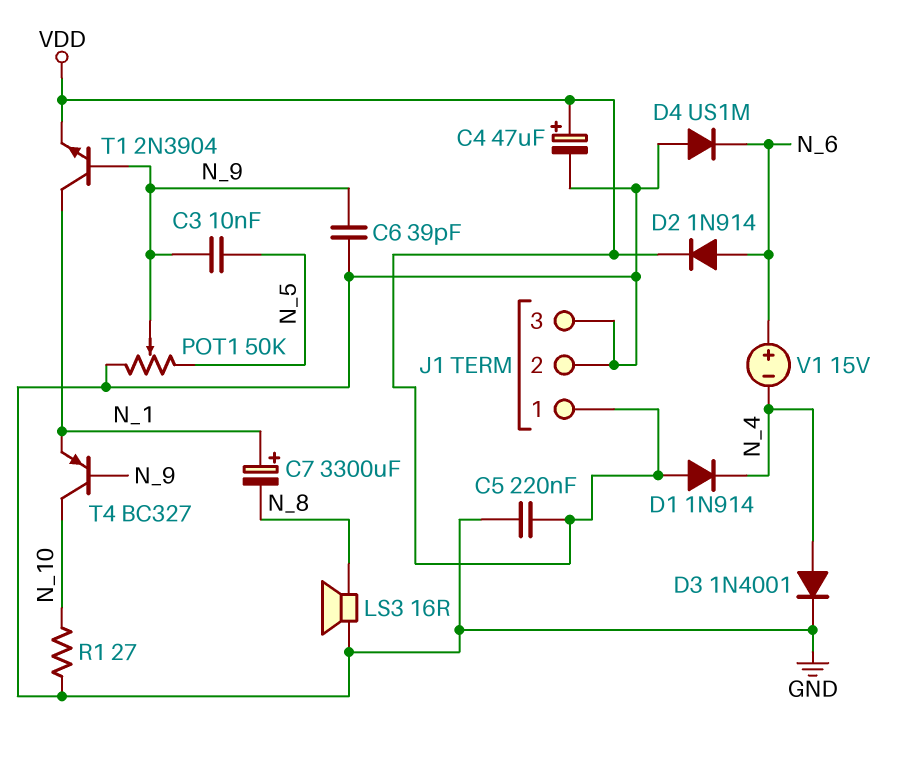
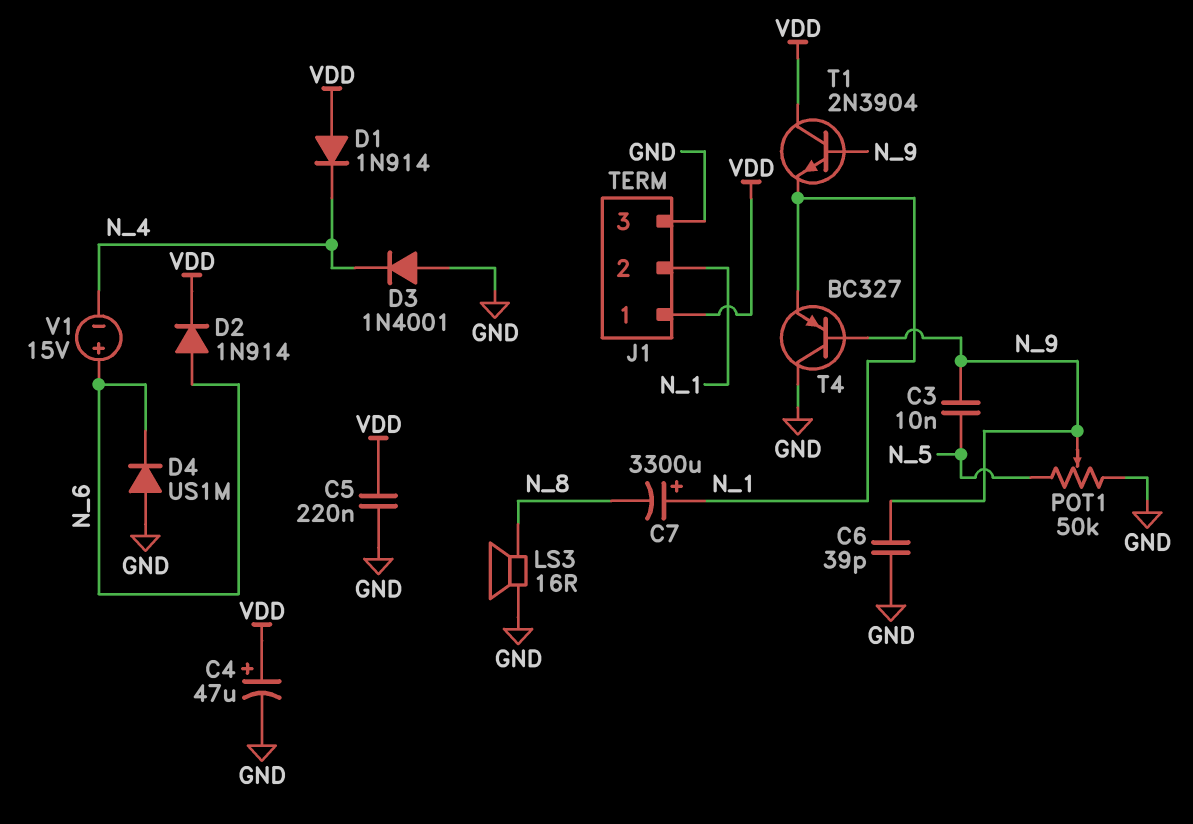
D3: diode 1N4001 (A N_4, K GND) -> diode 1N4001 (A GND, K N_4)
J1 pin 2: GND -> N_1
R1: 27 (GND, N_10) -> none
T1: NPN 2N3904 (B N_9, C N_1, E VDD) -> NPN 2N3904 (B N_9, C VDD, E N_1)
T4: PNP BC327 (B N_9, C N_10, E N_1) -> PNP BC327 (B N_9, C GND, E N_1)

